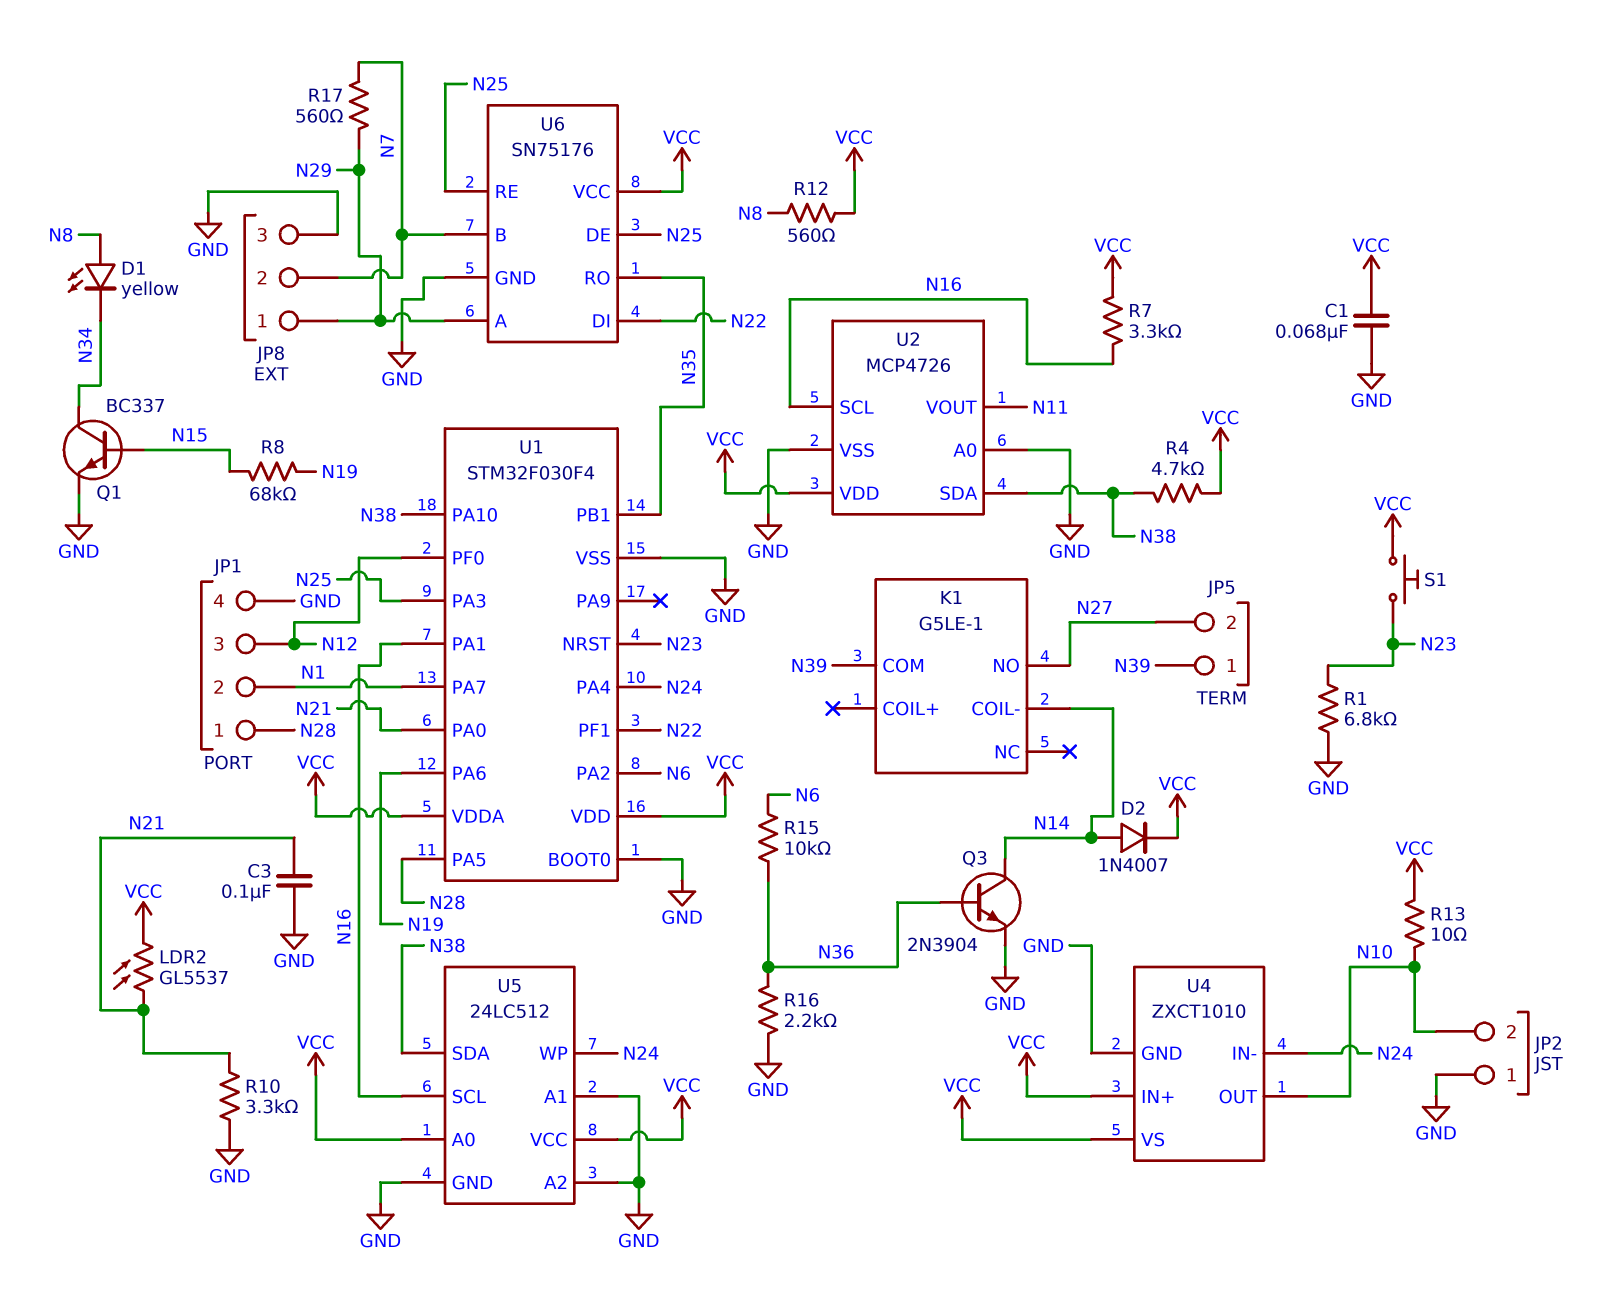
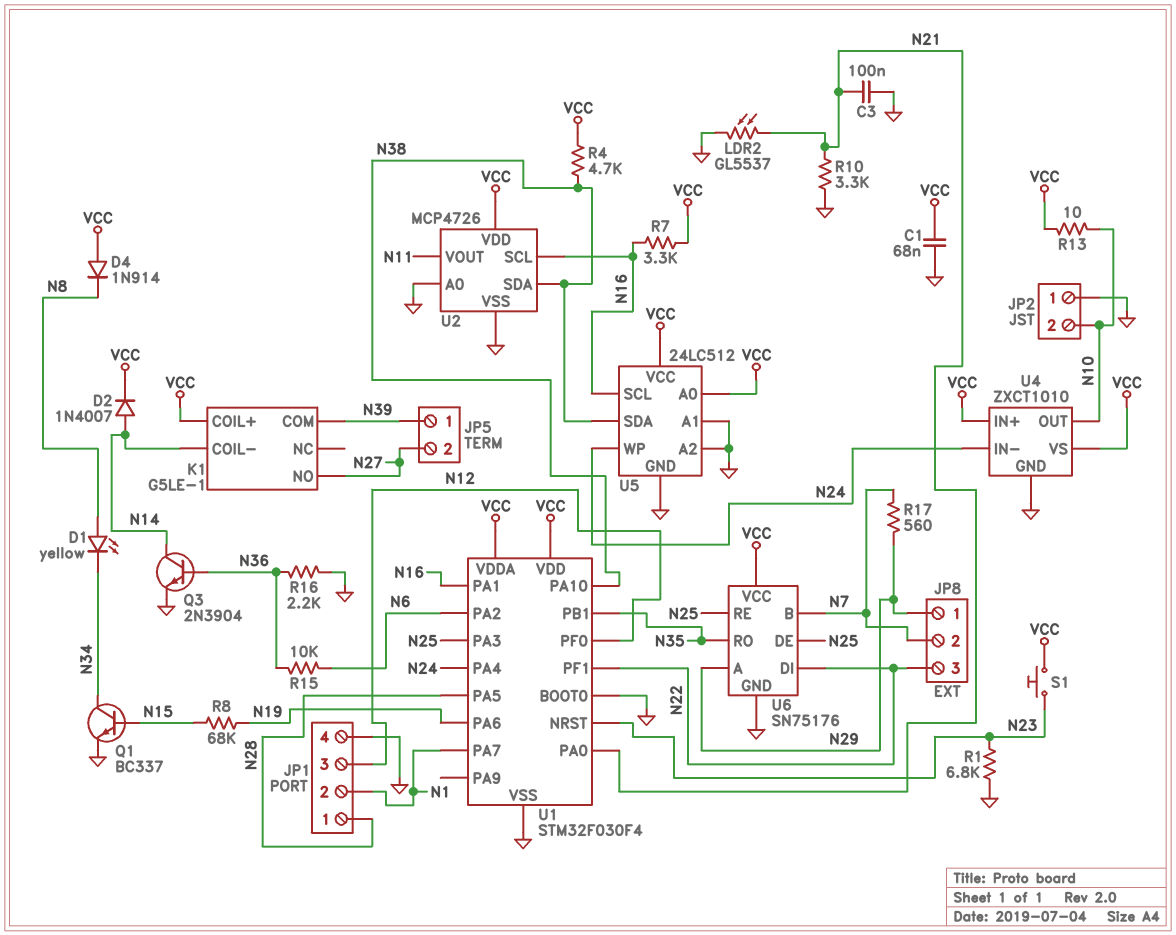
D4: none -> diode 1N914 (A VCC, K N8)
JP8 pin 3: GND -> N22
K1 pin COIL+: none -> VCC
LDR2: GL5537 (N21, VCC) -> GL5537 (GND, N21)
R12: 560 (N8, VCC) -> none

